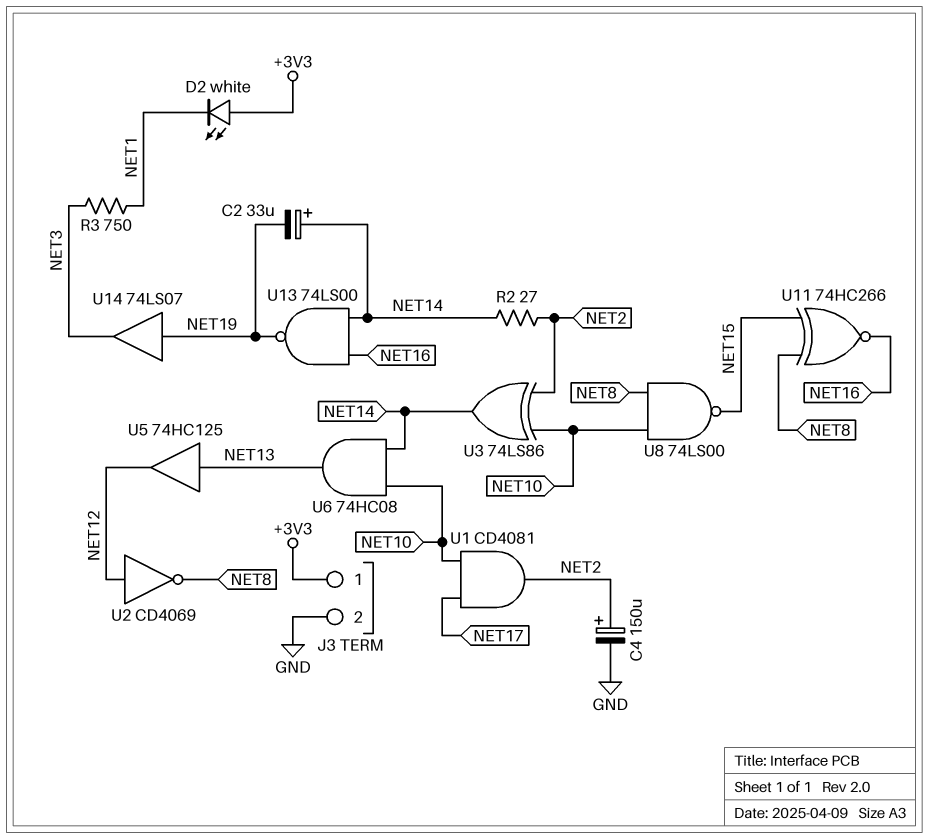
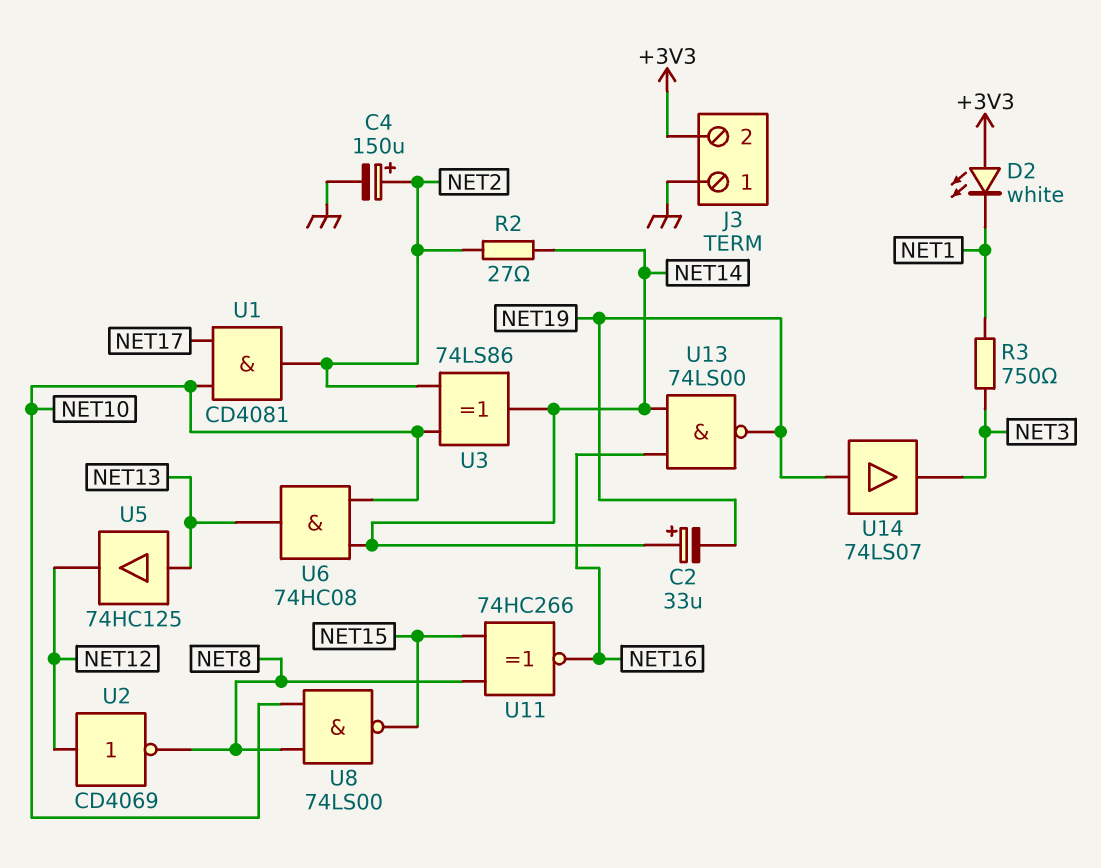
J3 pin 1: +3V3 -> GND
J3 pin 2: GND -> +3V3

